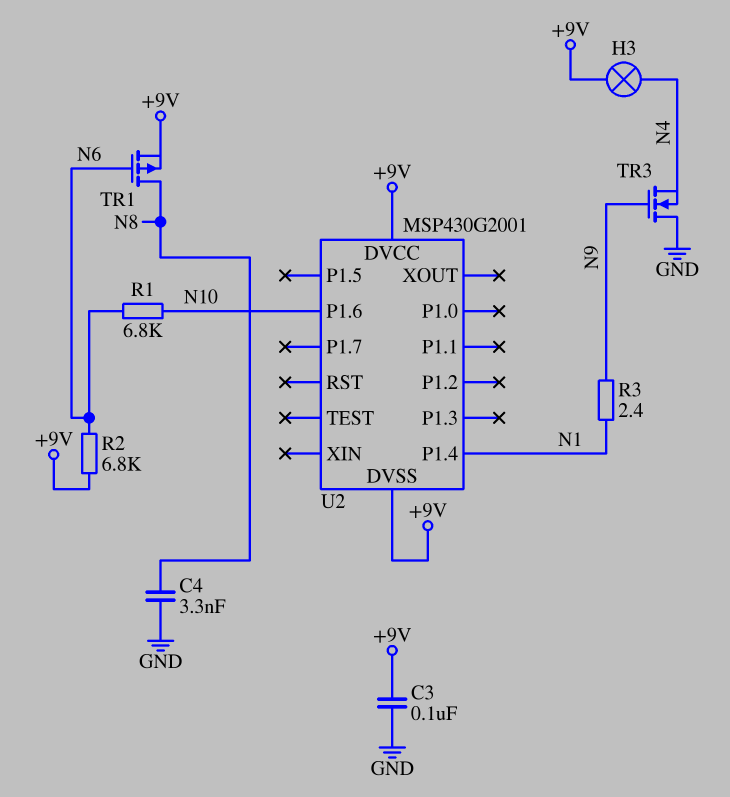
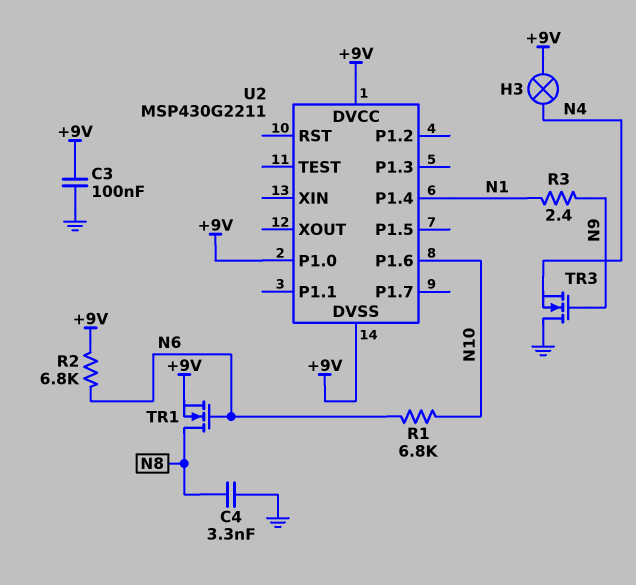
TR1: PMOS (G N6, D N8, S +9V) -> NMOS (G N6, D N8, S +9V)
U2: MSP430G2001 -> MSP430G2211
U2 pin P1.0: none -> +9V

